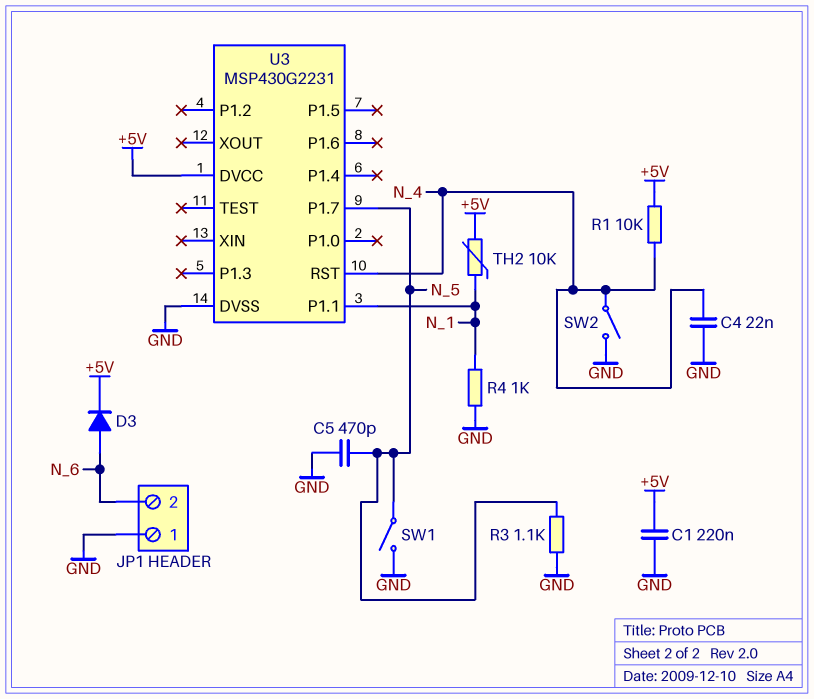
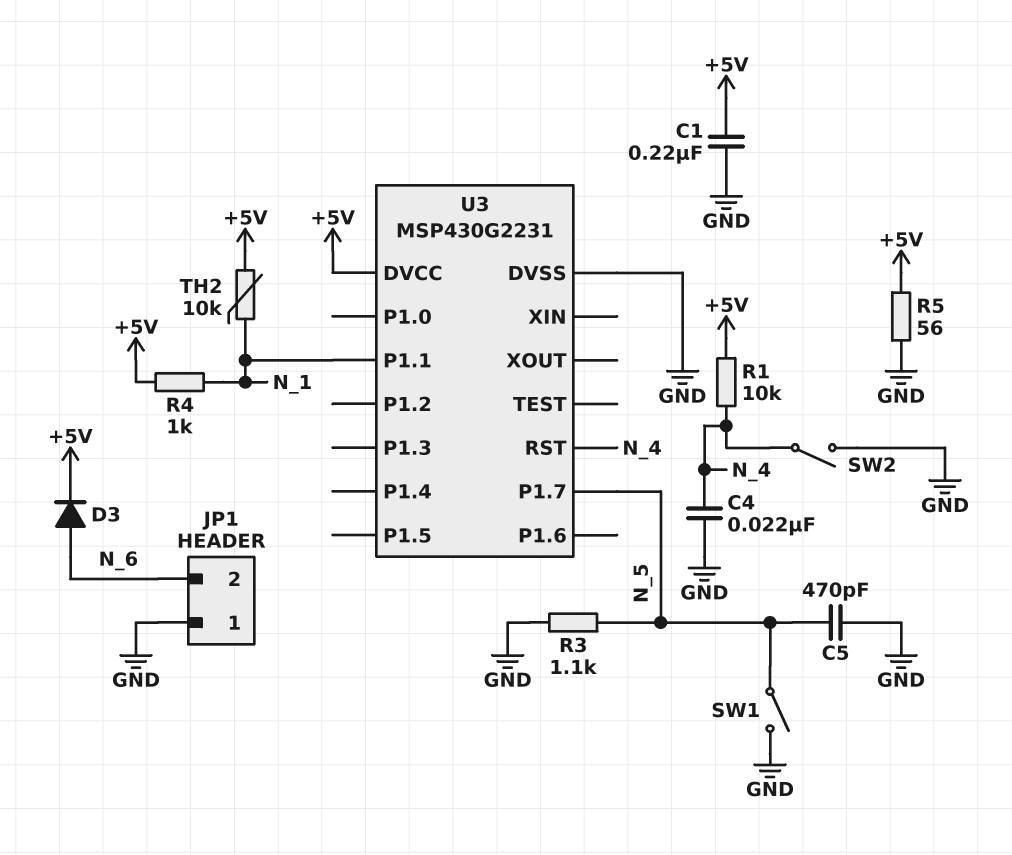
R4: 1k (GND, N_1) -> 1k (+5V, N_1)
R5: none -> 56 (+5V, GND)

